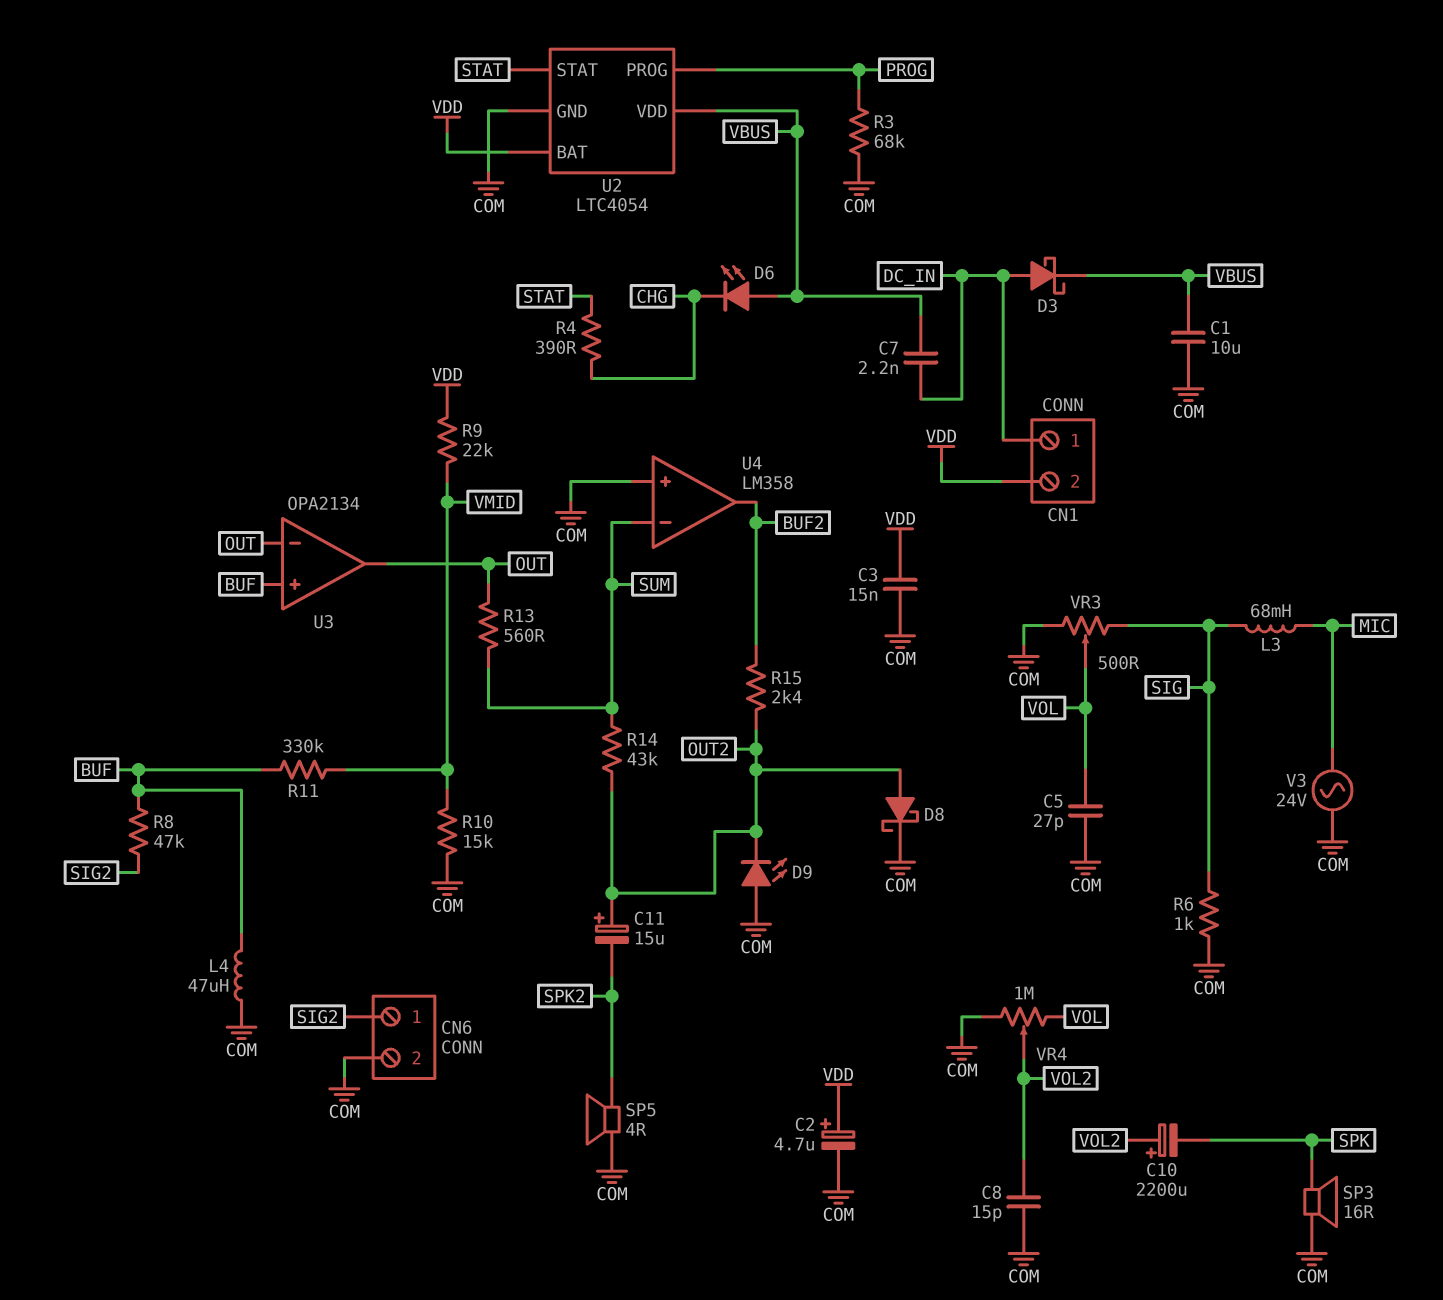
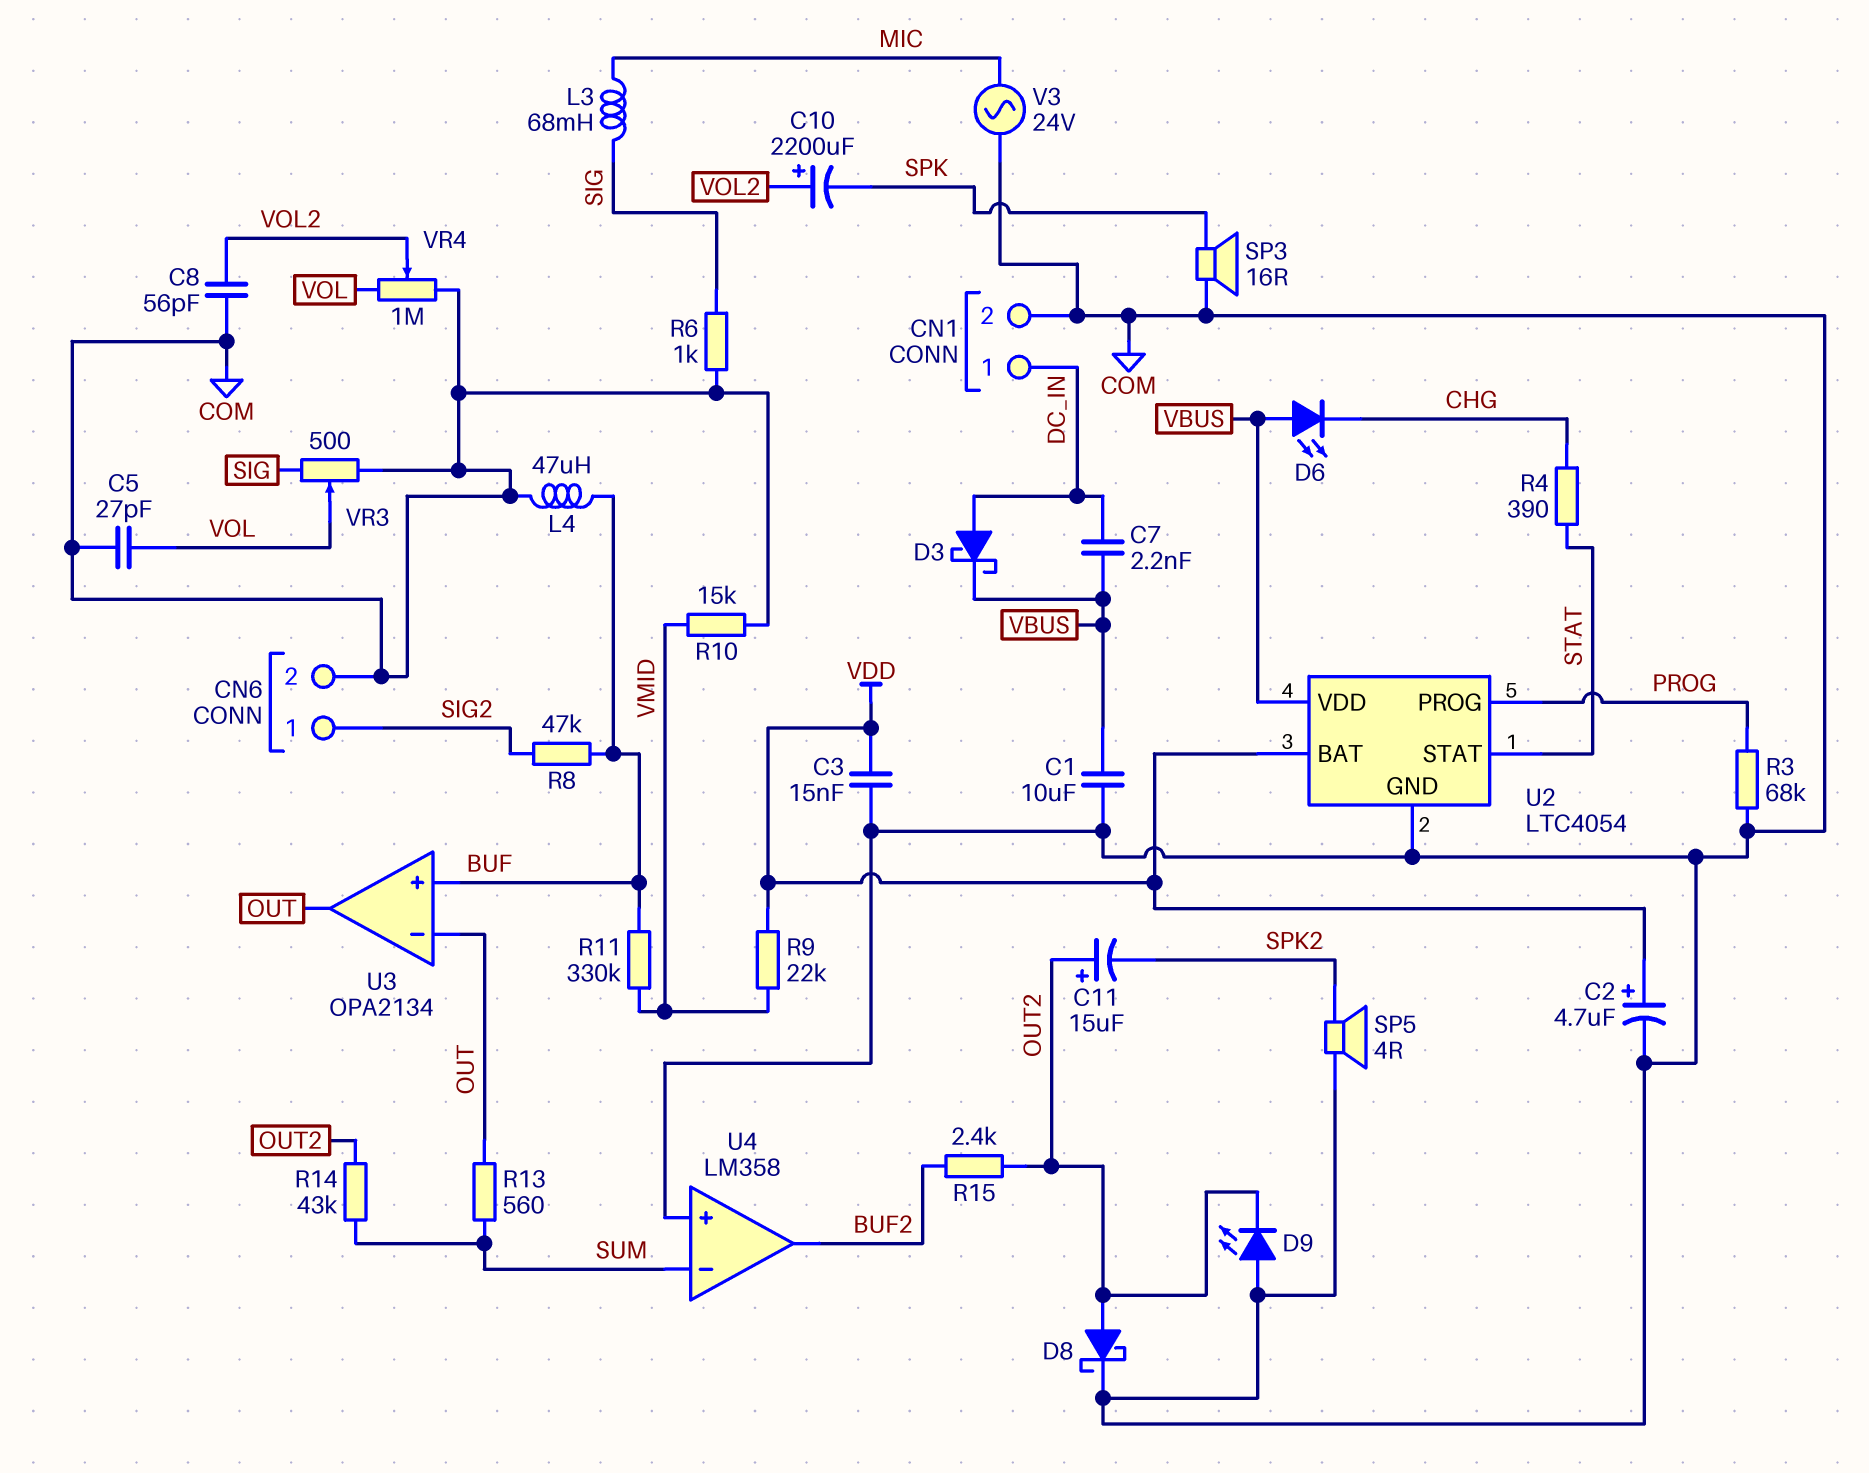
C8: 15pF (COM, VOL2) -> 56pF (COM, VOL2)
CN1 pin 2: VDD -> COM

